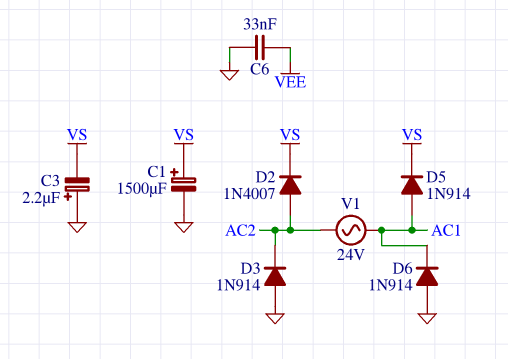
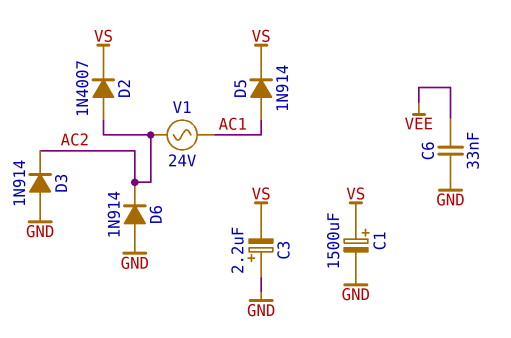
D6: diode 1N914 (A GND, K AC1) -> diode 1N914 (A GND, K AC2)

